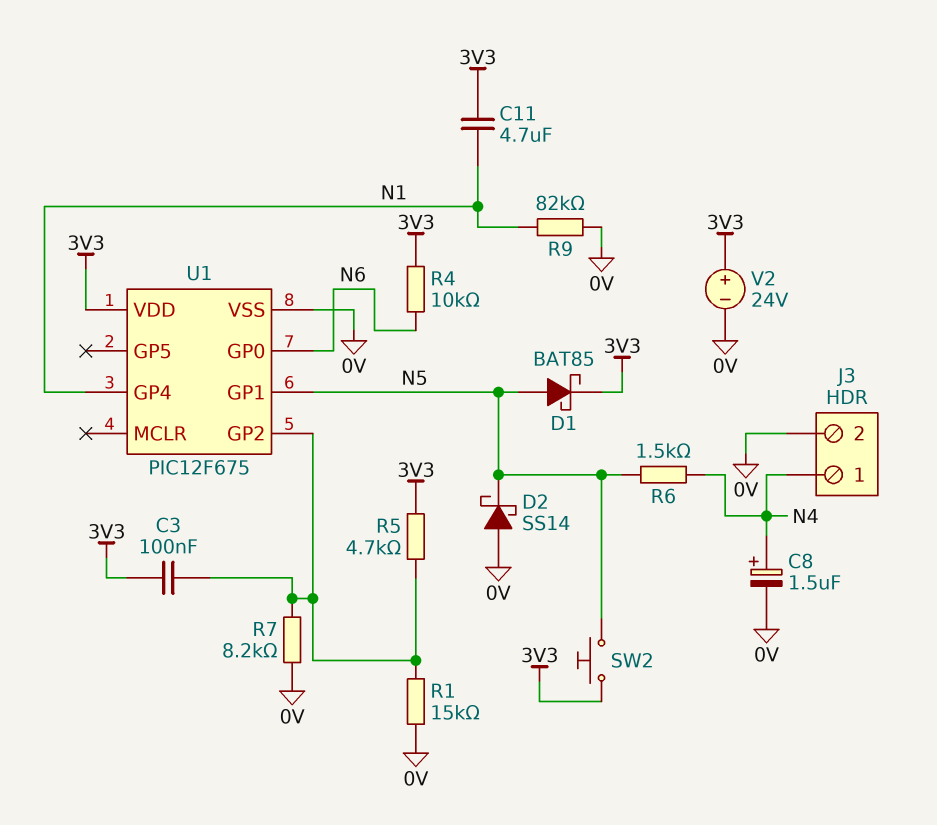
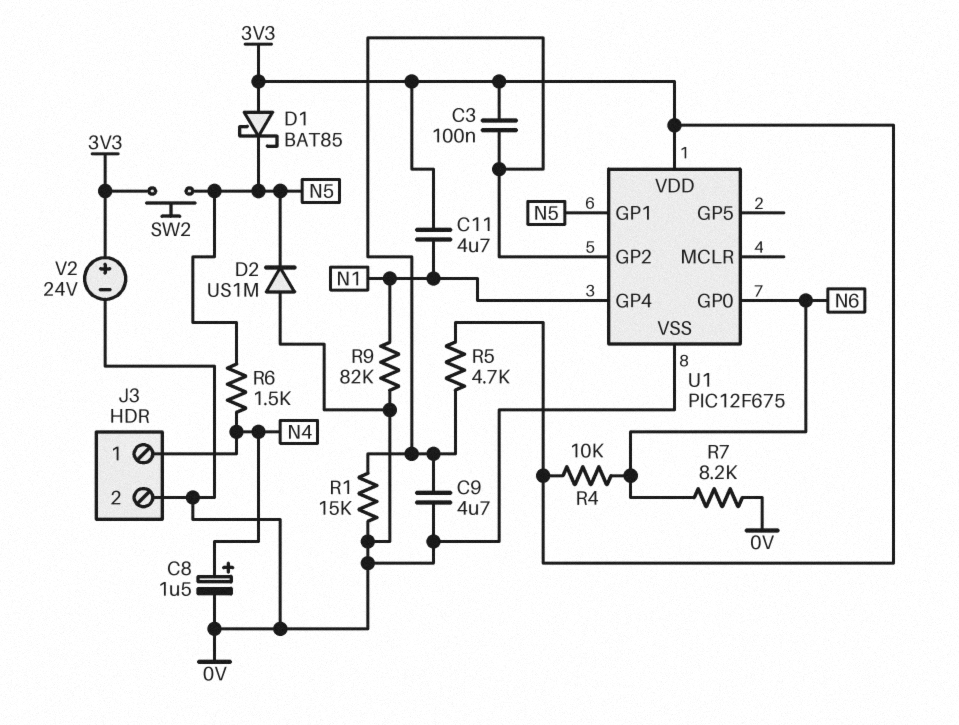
C9: none -> 4.7uF (0V, U1/GP2)
D1: schottky BAT85 (A N5, K 3V3) -> schottky BAT85 (A 3V3, K N5)
D2: schottky SS14 (A 0V, K N5) -> diode US1M (A 0V, K N5)
R7: 8.2k (0V, U1/GP2) -> 8.2k (0V, N6)

